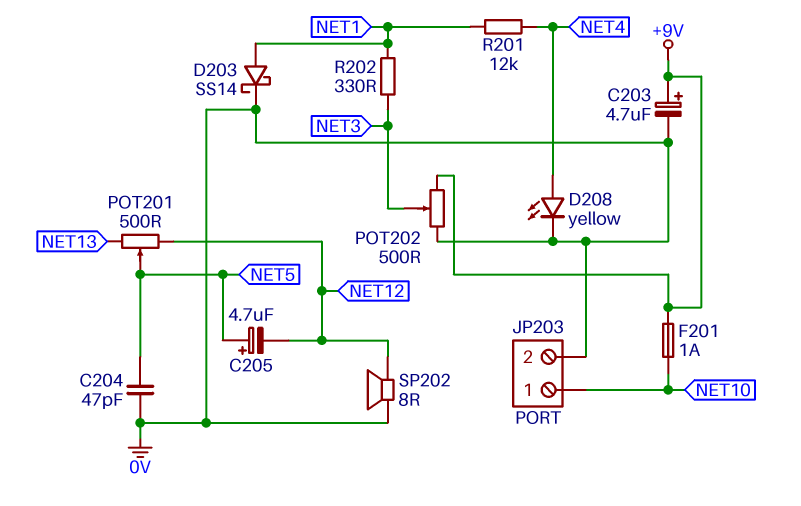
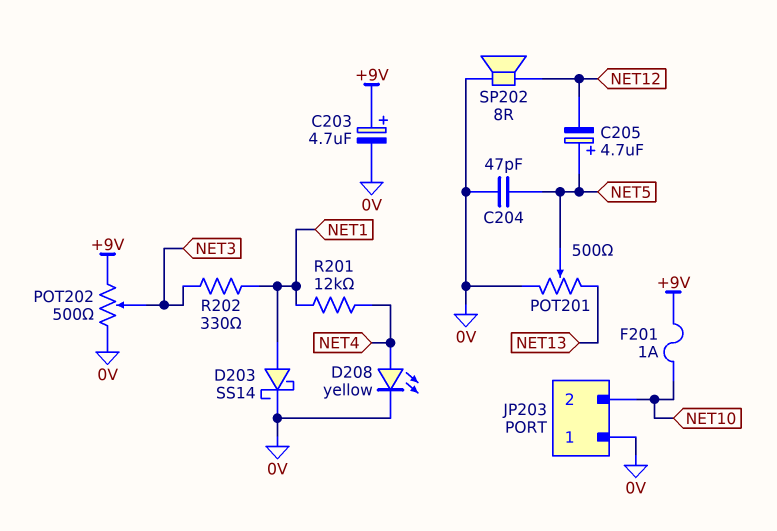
JP203 pin 1: NET10 -> 0V
JP203 pin 2: 0V -> NET10
POT201: 500 (NET12, NET13, wiper NET5) -> 500 (0V, NET13, wiper NET5)

